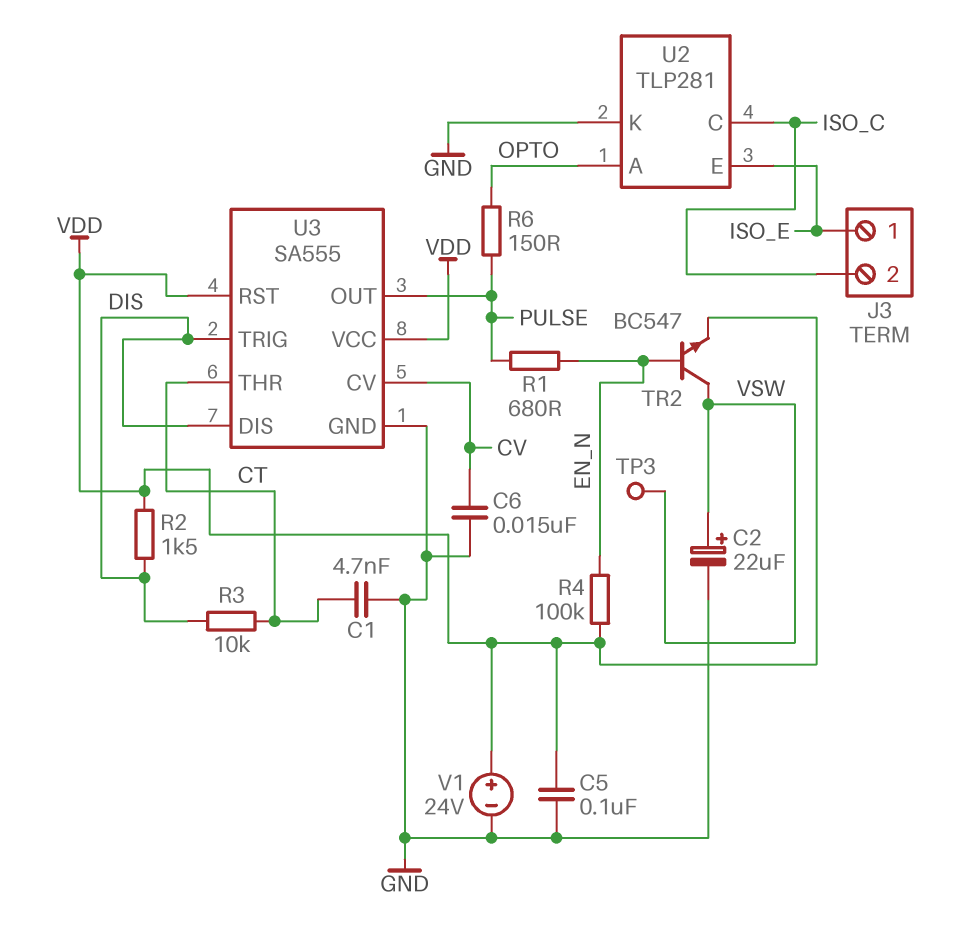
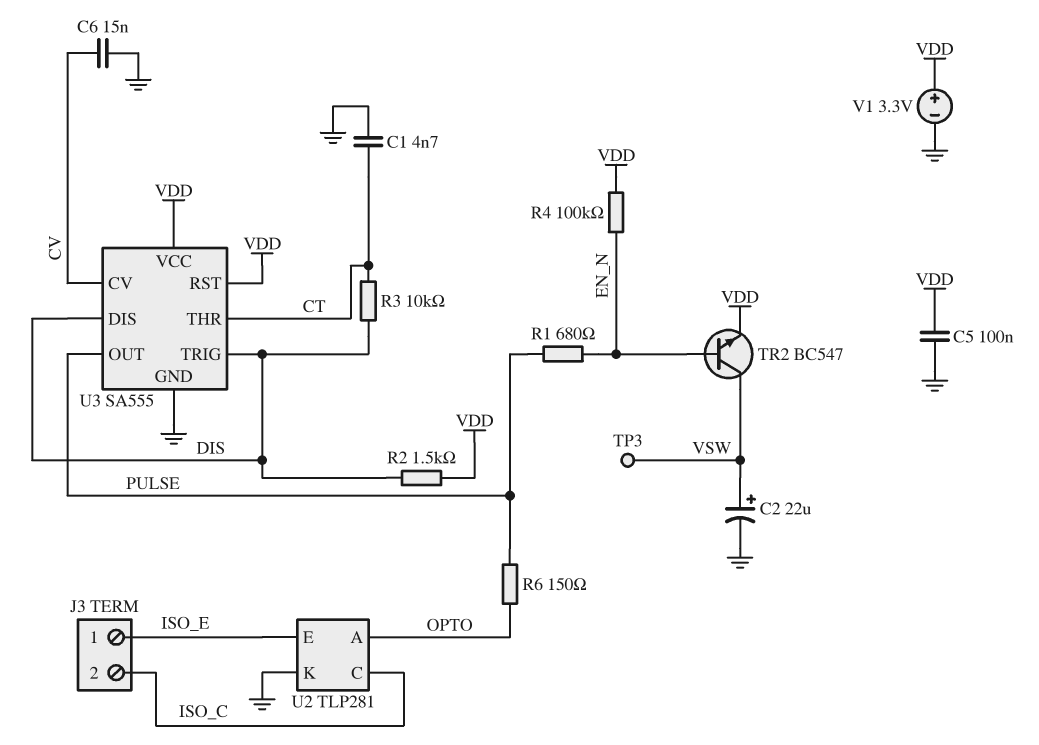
V1: 24V (plus VDD, minus GND) -> 3.3V (plus VDD, minus GND)

